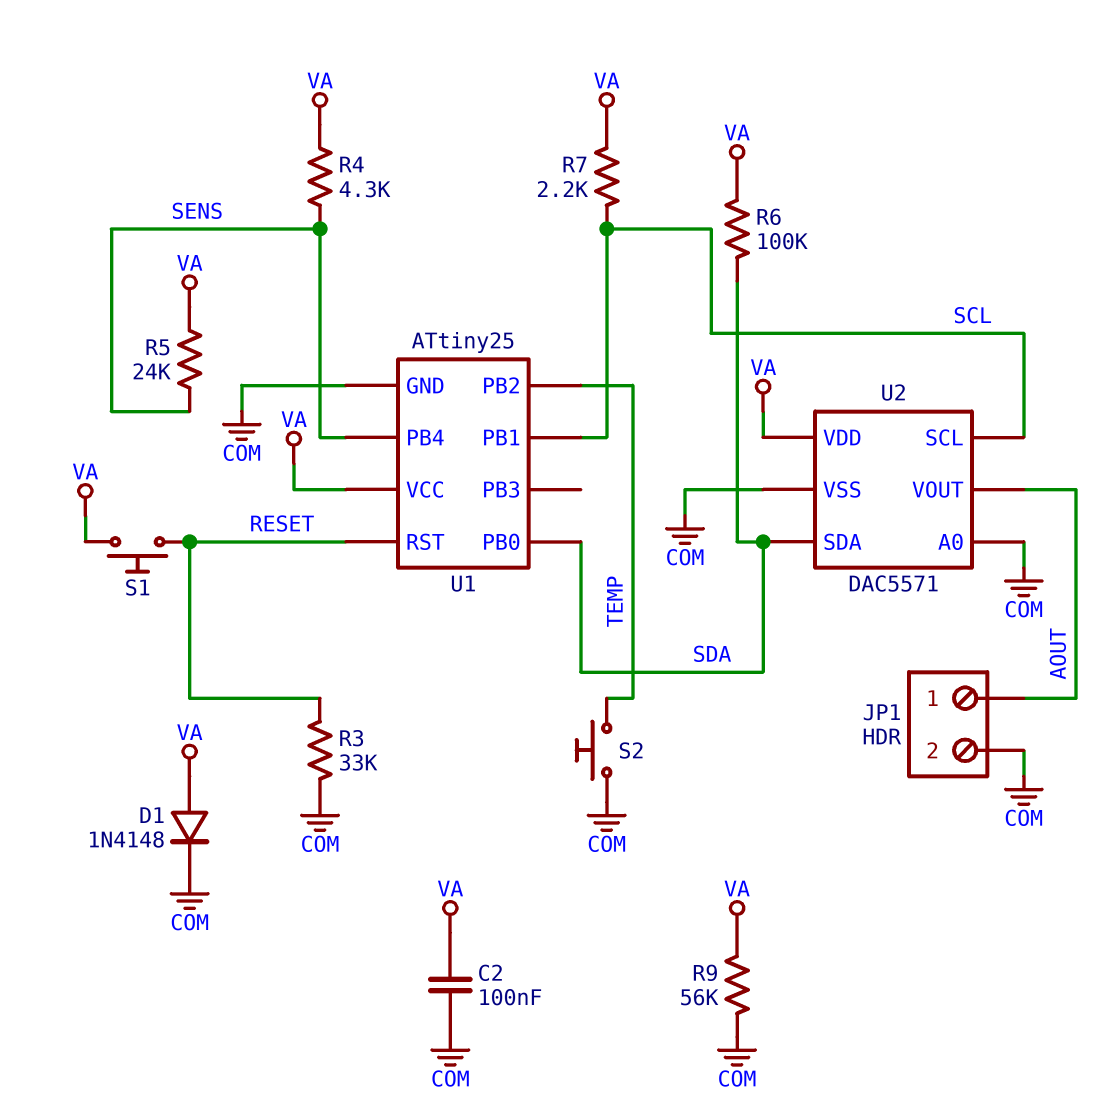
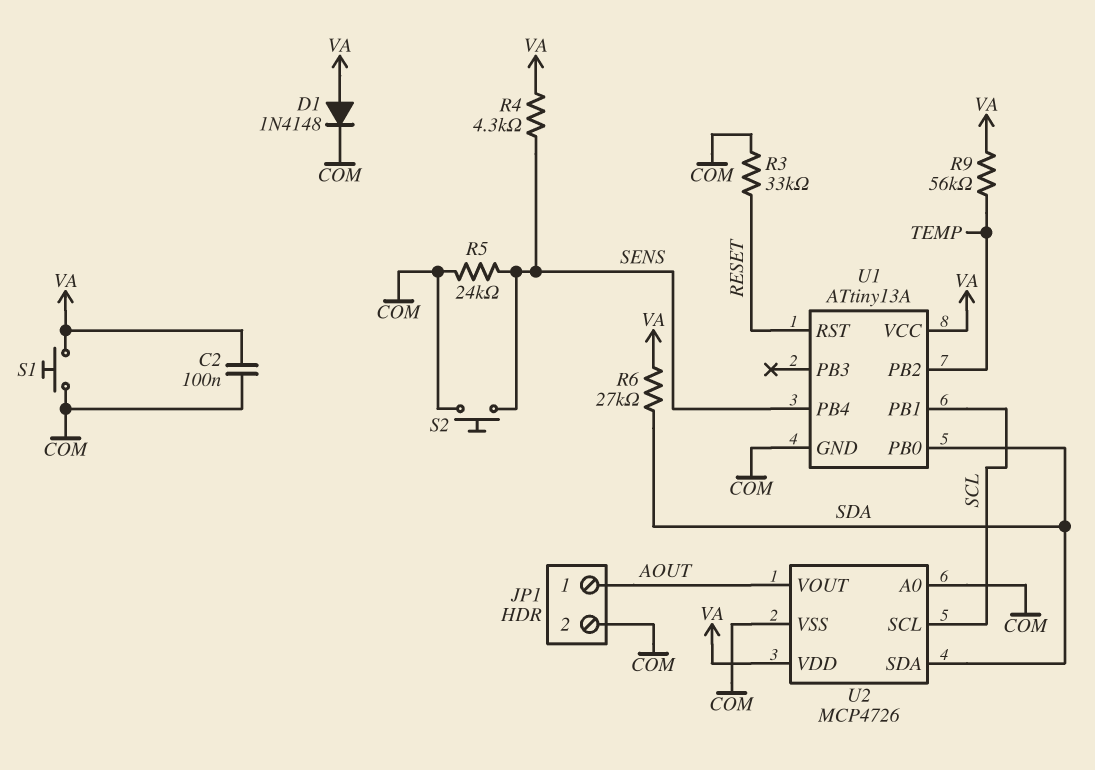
R5: 24k (SENS, VA) -> 24k (COM, SENS)
R6: 100k (SDA, VA) -> 27k (SDA, VA)
R7: 2.2k (SCL, VA) -> none
R9: 56k (COM, VA) -> 56k (TEMP, VA)
S1: button (RESET, VA) -> button (COM, VA)
S2: button (COM, TEMP) -> button (COM, SENS)
U1: ATtiny25 -> ATtiny13A
U2: DAC5571 -> MCP4726

